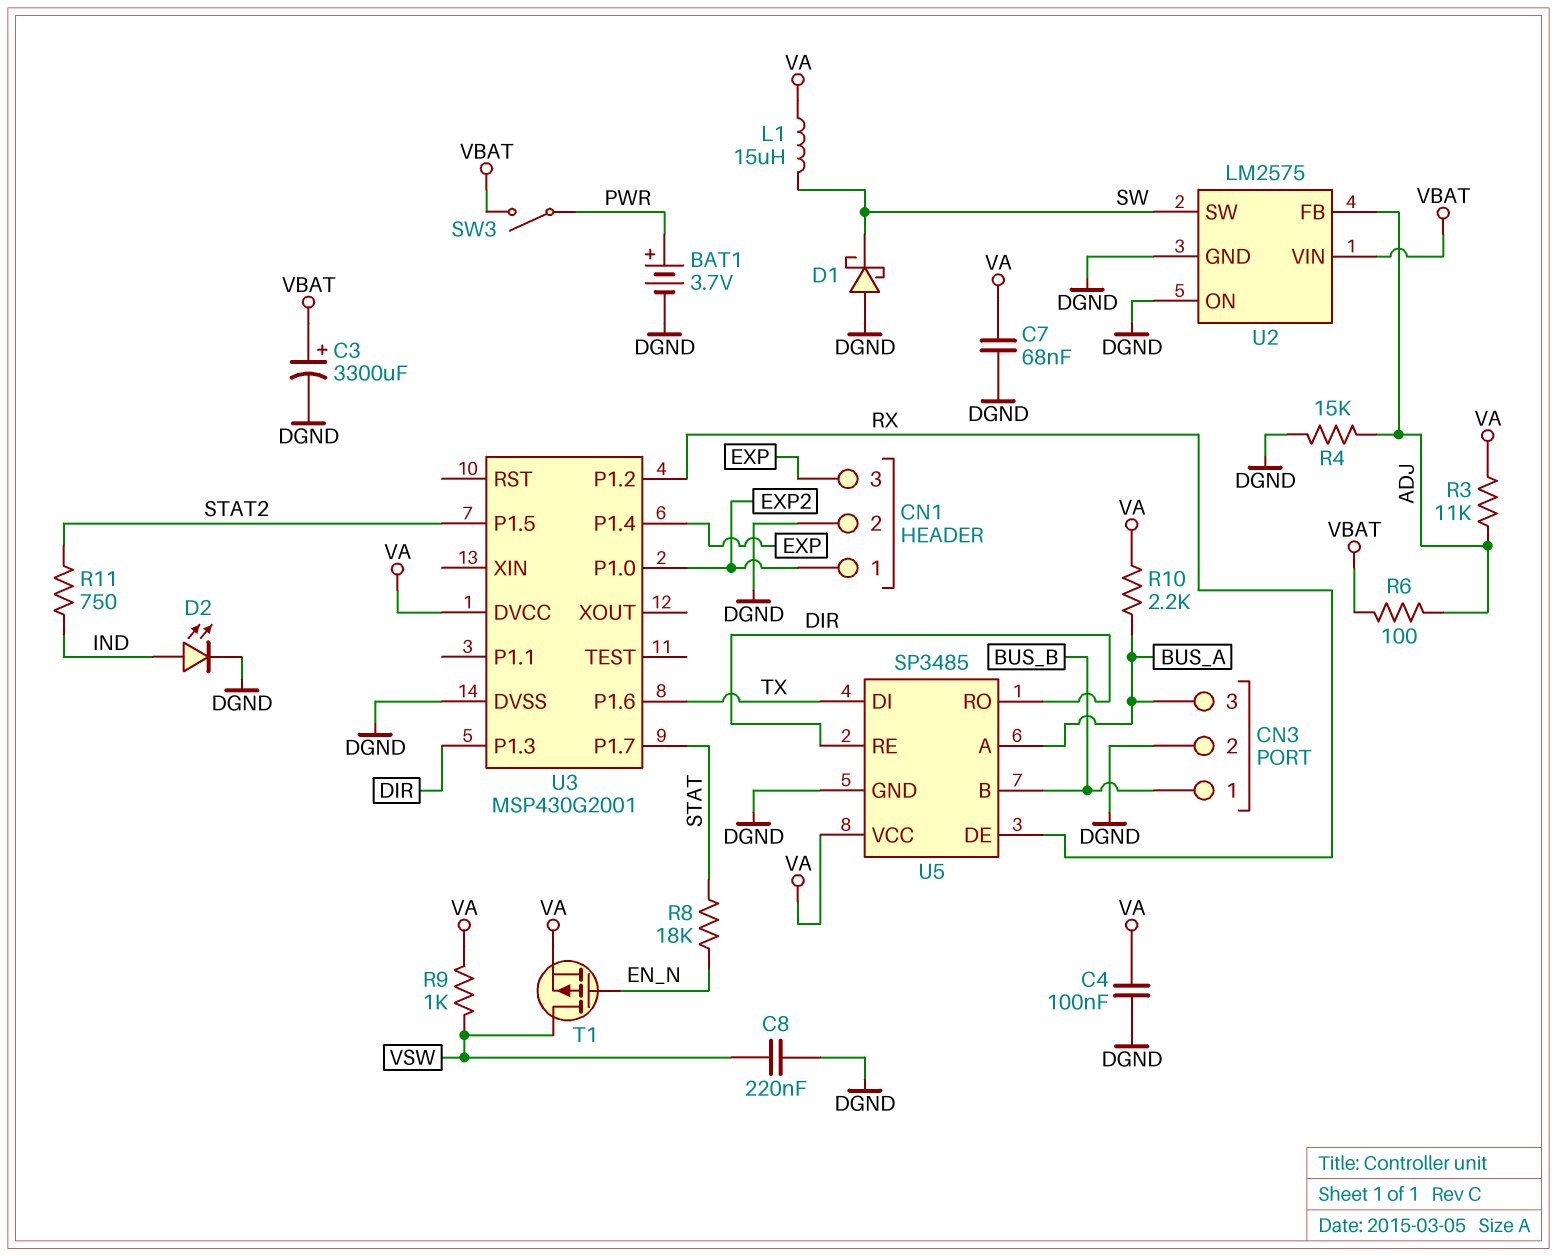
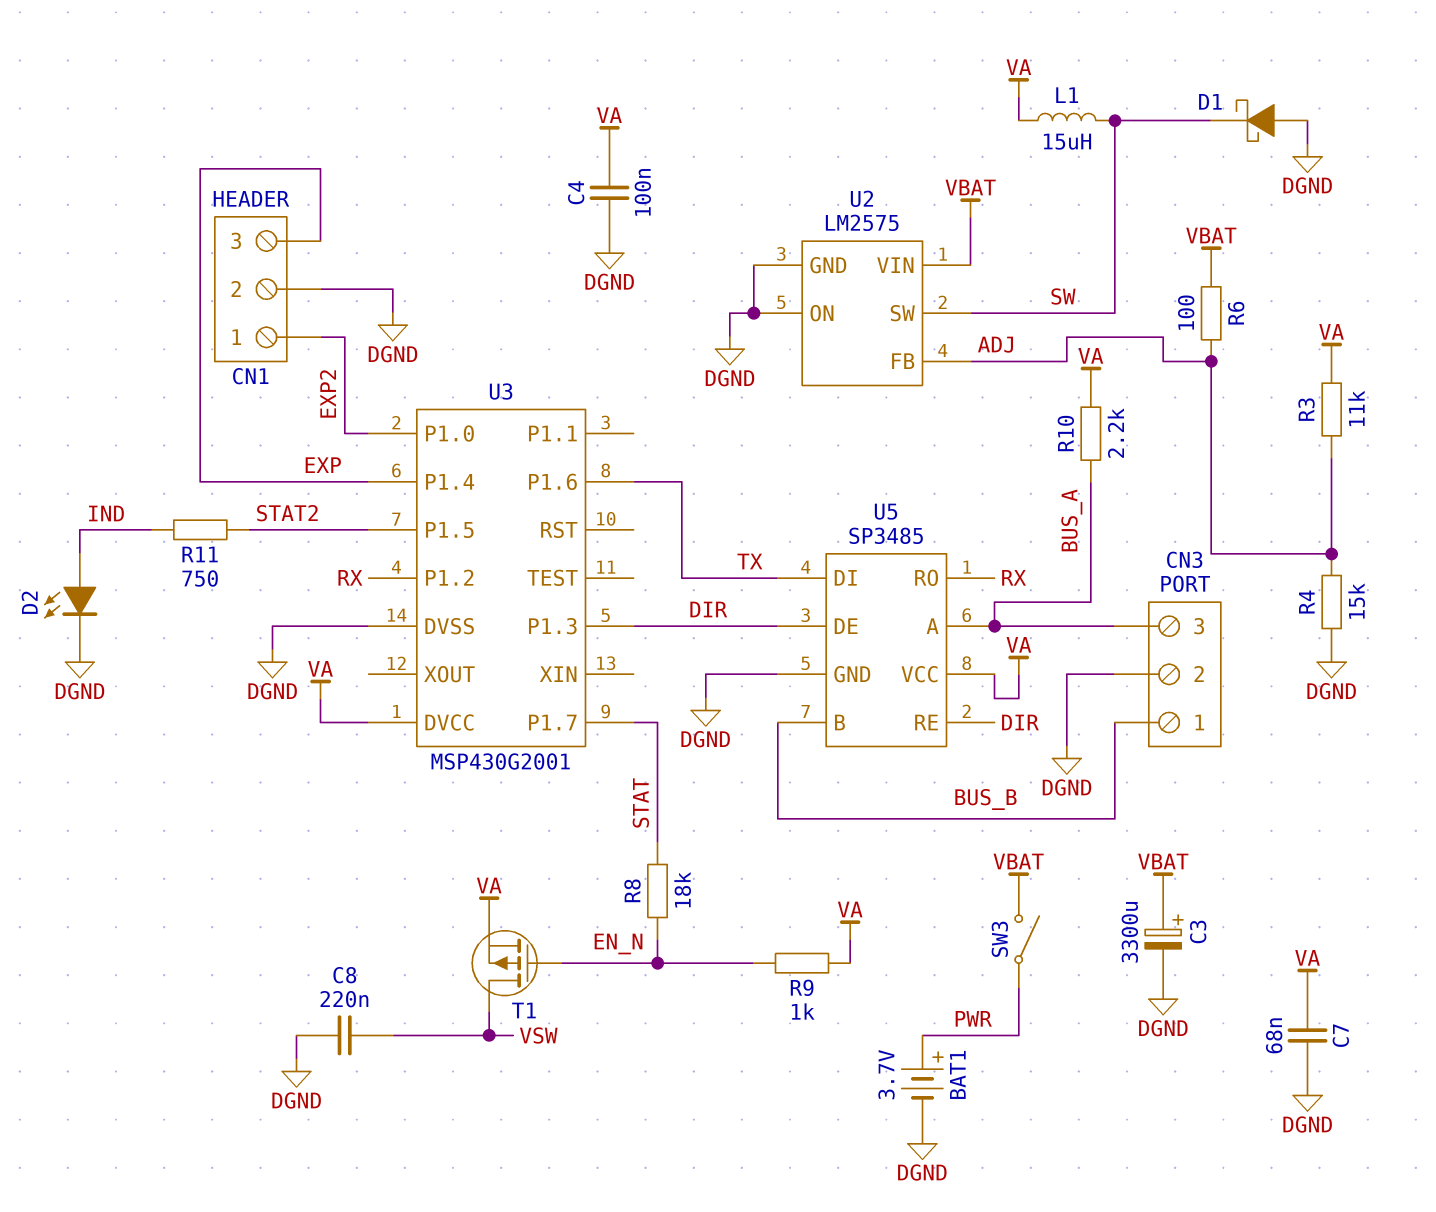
R9: 1k (VA, VSW) -> 1k (EN_N, VA)
U5 pin DE: RX -> DIR
U5 pin RO: DIR -> RX

